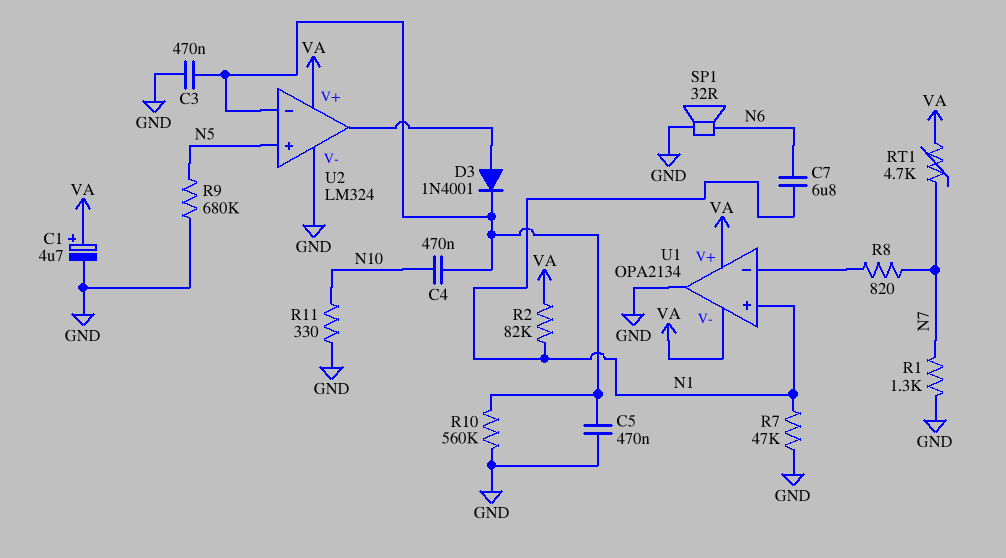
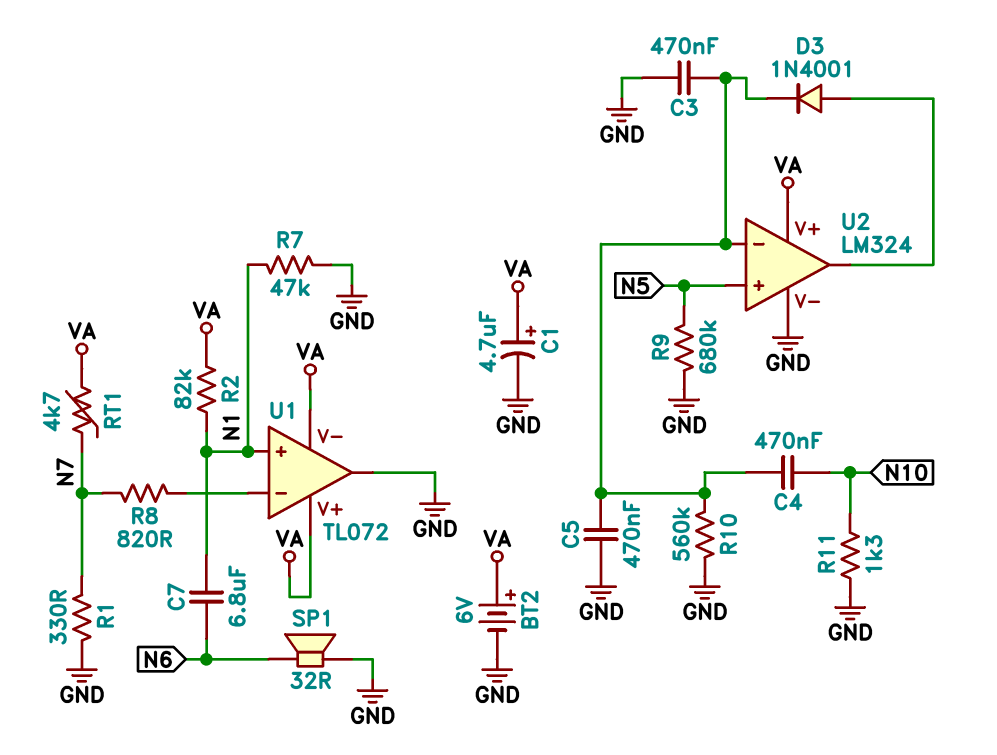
BT2: none -> 6V (plus VA, minus GND)
R1: 1.3k (GND, N7) -> 330 (GND, N7)
R11: 330 (GND, N10) -> 1.3k (GND, N10)
U1: OPA2134 -> TL072

